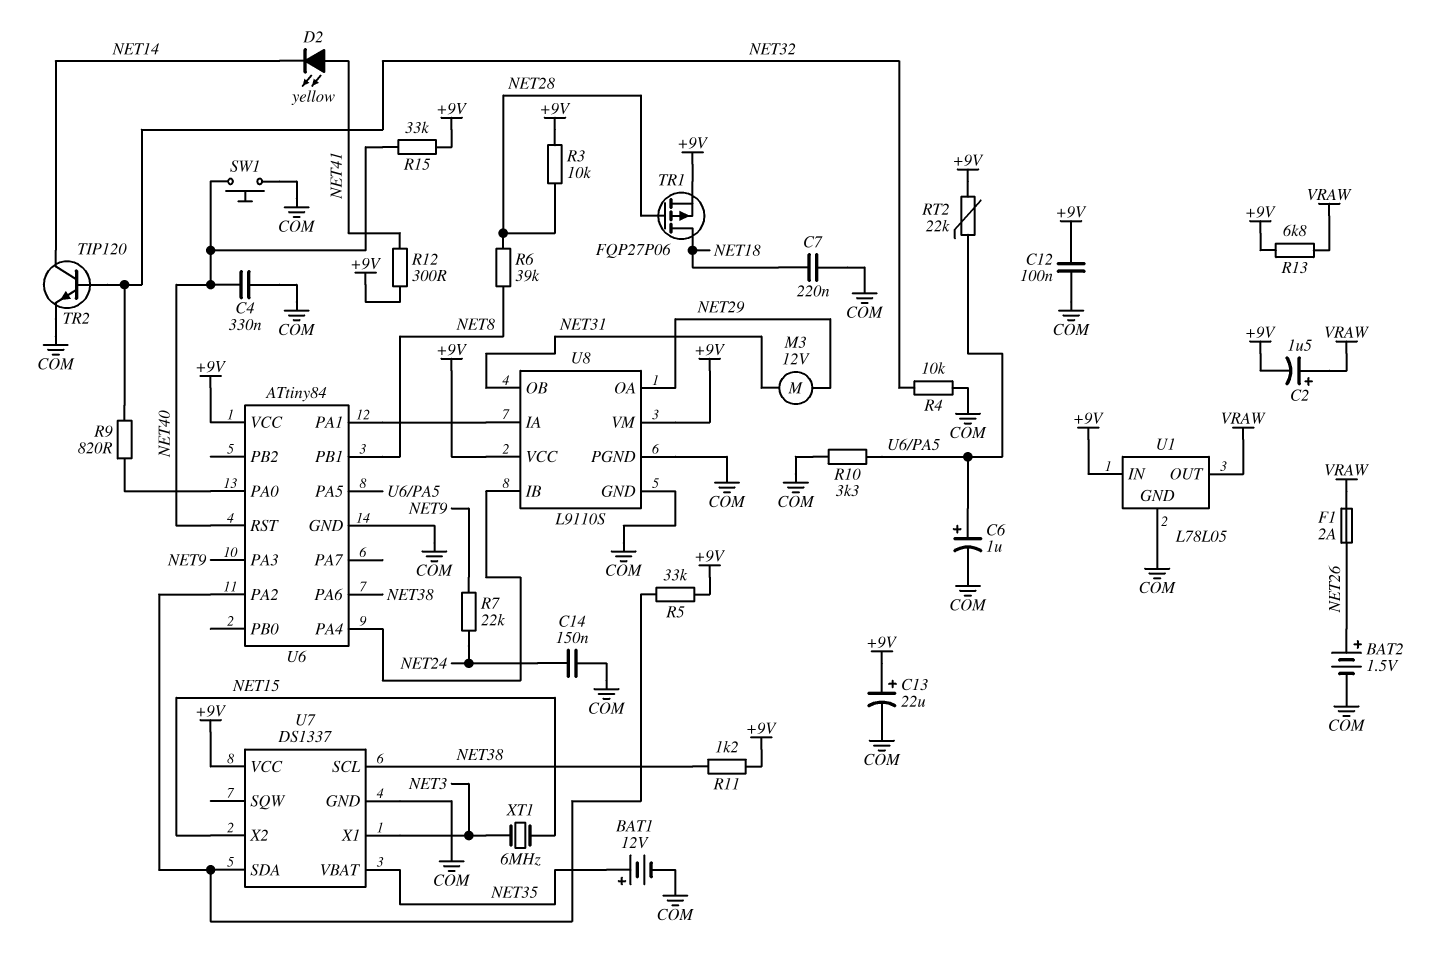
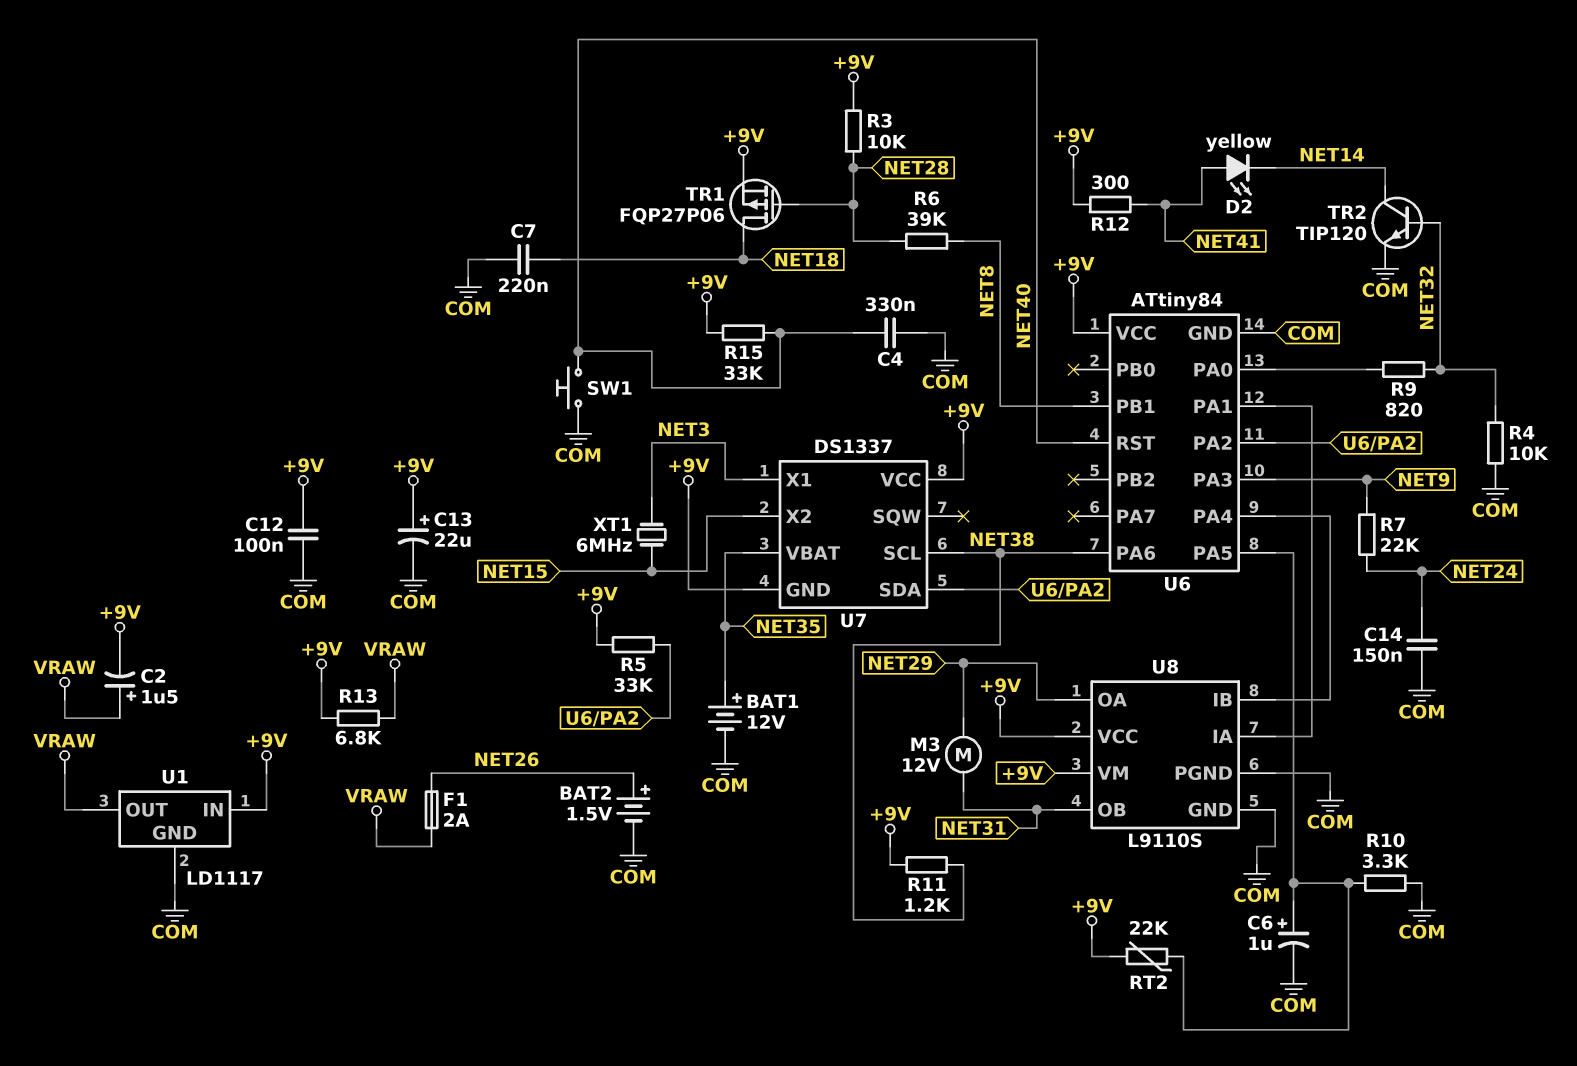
U1: L78L05 -> LD1117
U7 pin GND: COM -> +9V

